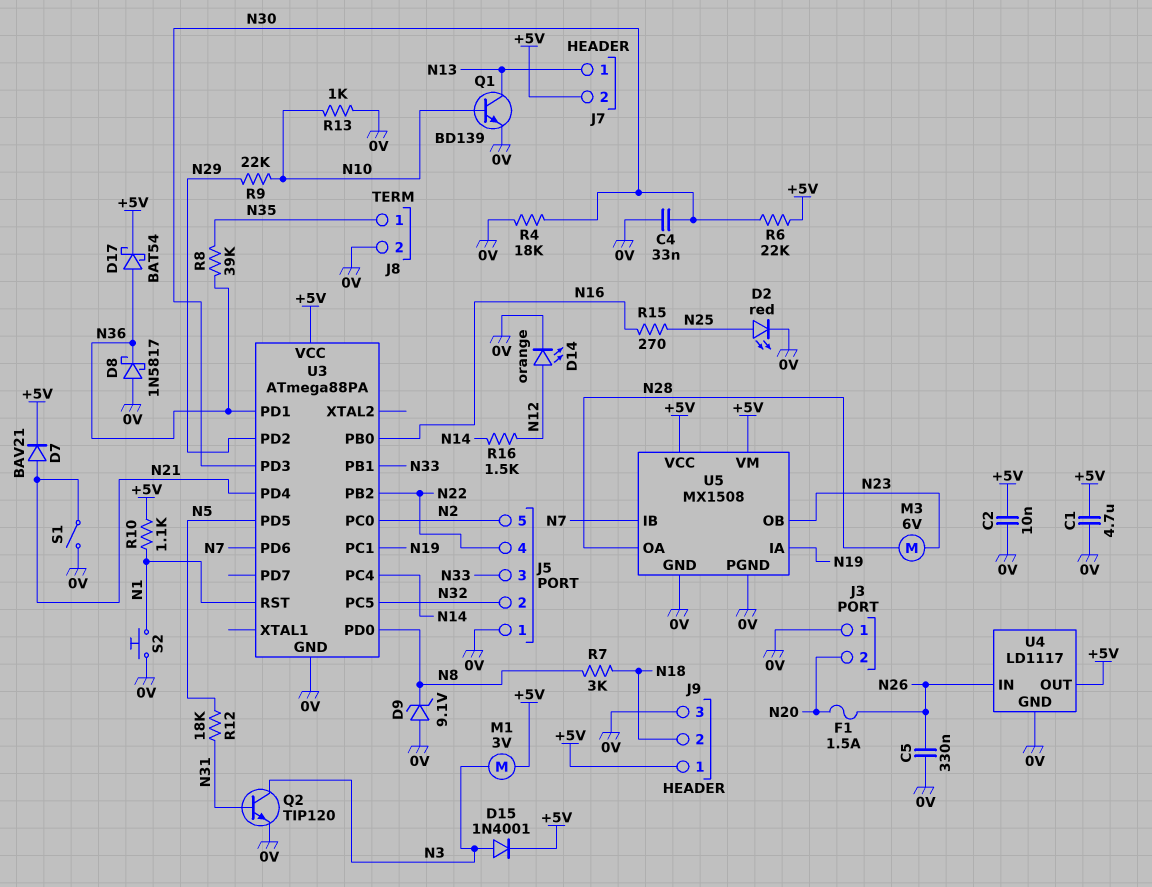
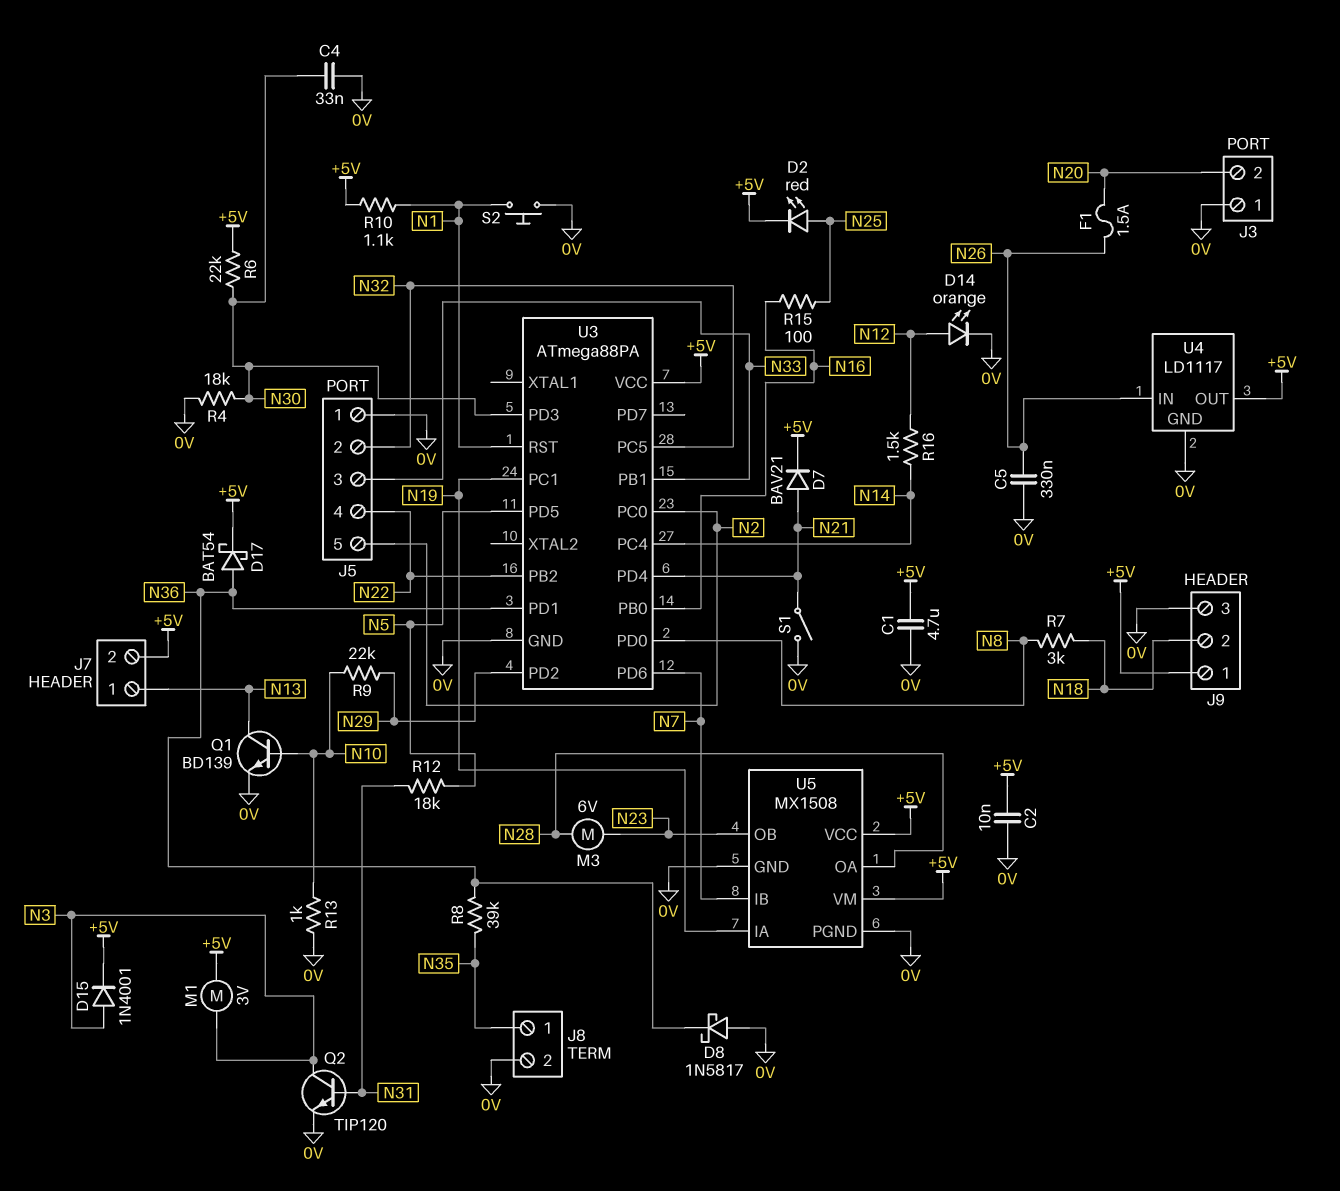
D2: LED red (A N25, K 0V) -> LED red (A N25, K +5V)
D9: zener 9.1V (A 0V, K N8) -> none
R15: 270 (N16, N25) -> 100 (N16, N25)

